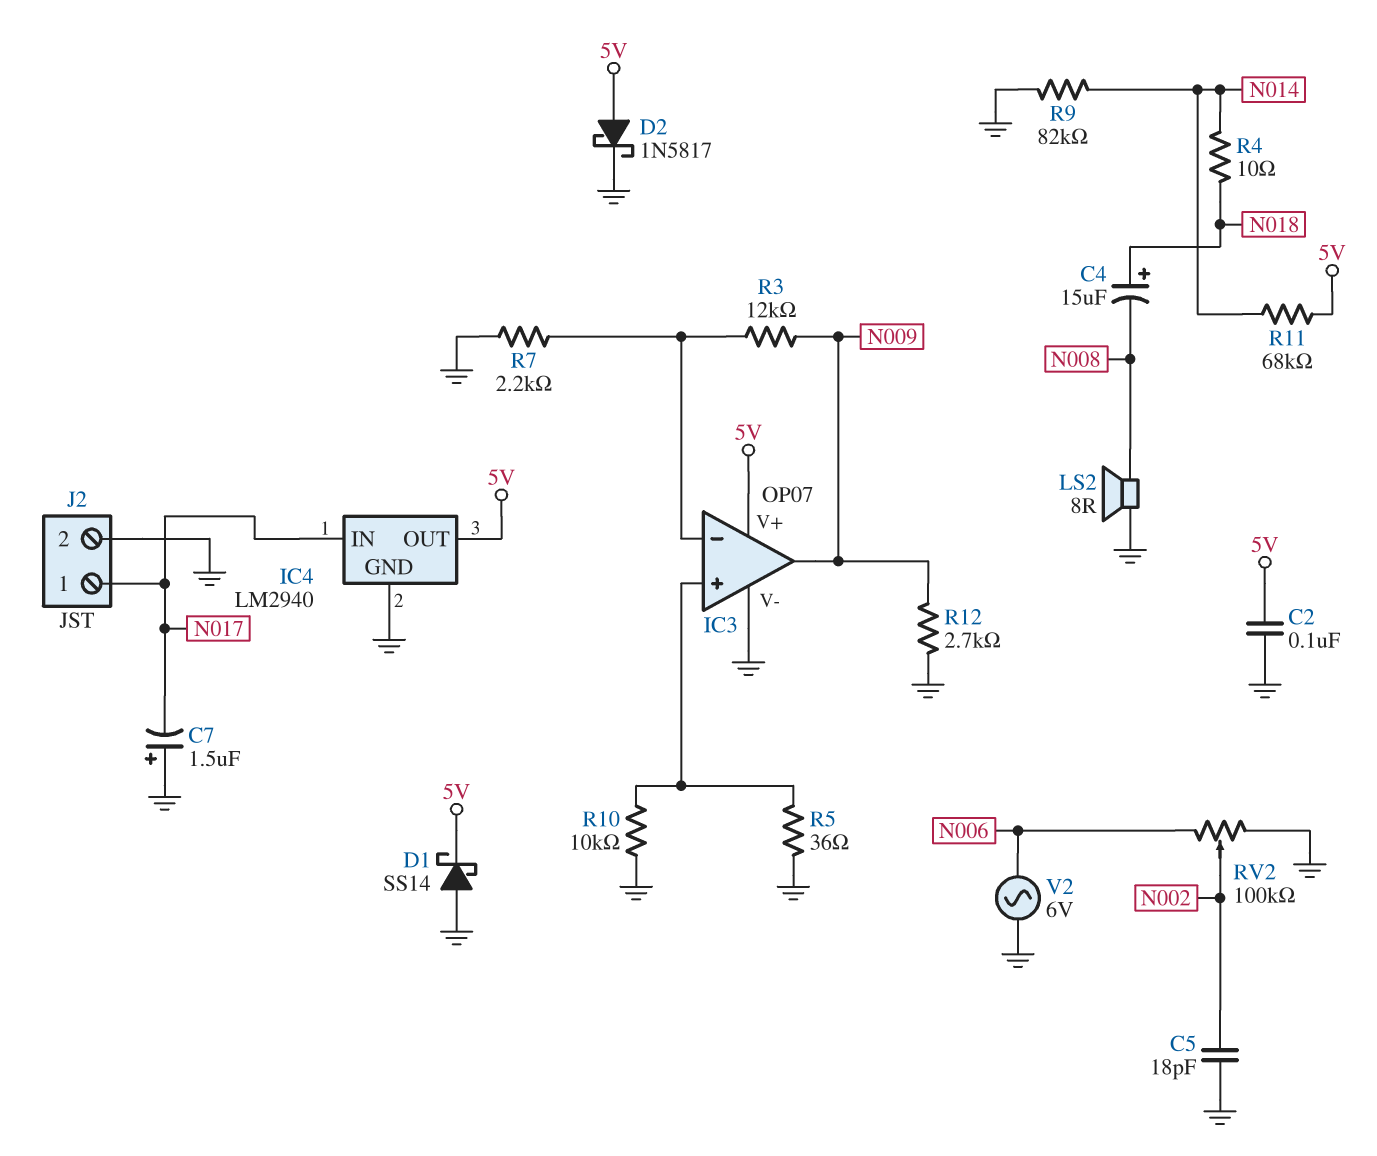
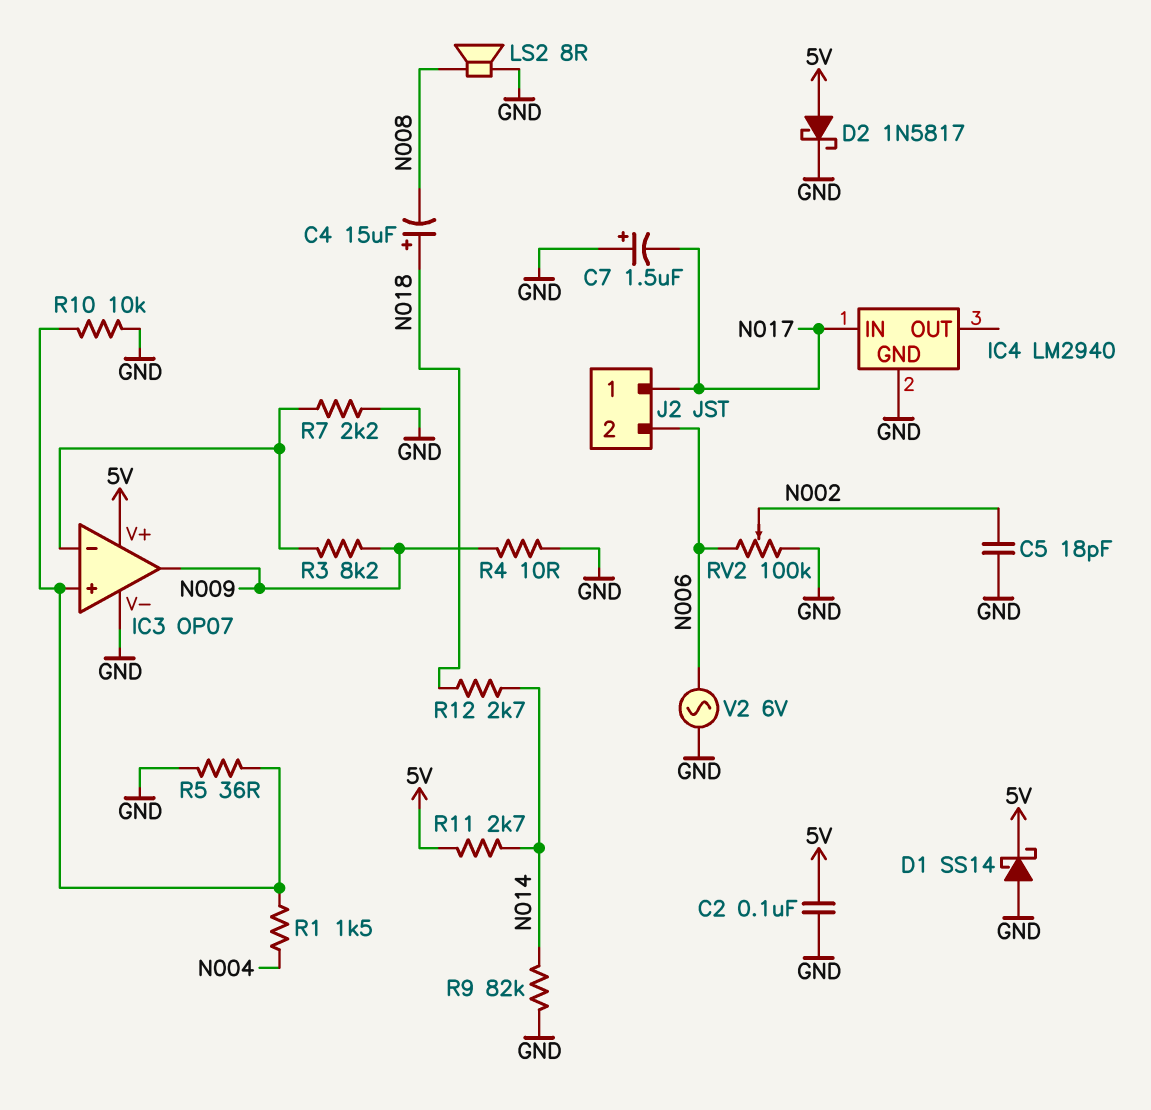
IC4 pin OUT: 5V -> none
J2 pin 2: GND -> N006
R1: none -> 1.5k (IC3/in+, N004)
R3: 12k (IC3/in-, N009) -> 8.2k (IC3/in-, N009)
R4: 10 (N014, N018) -> 10 (GND, N009)
R11: 68k (5V, N014) -> 2.7k (5V, N014)
R12: 2.7k (GND, N009) -> 2.7k (N014, N018)

